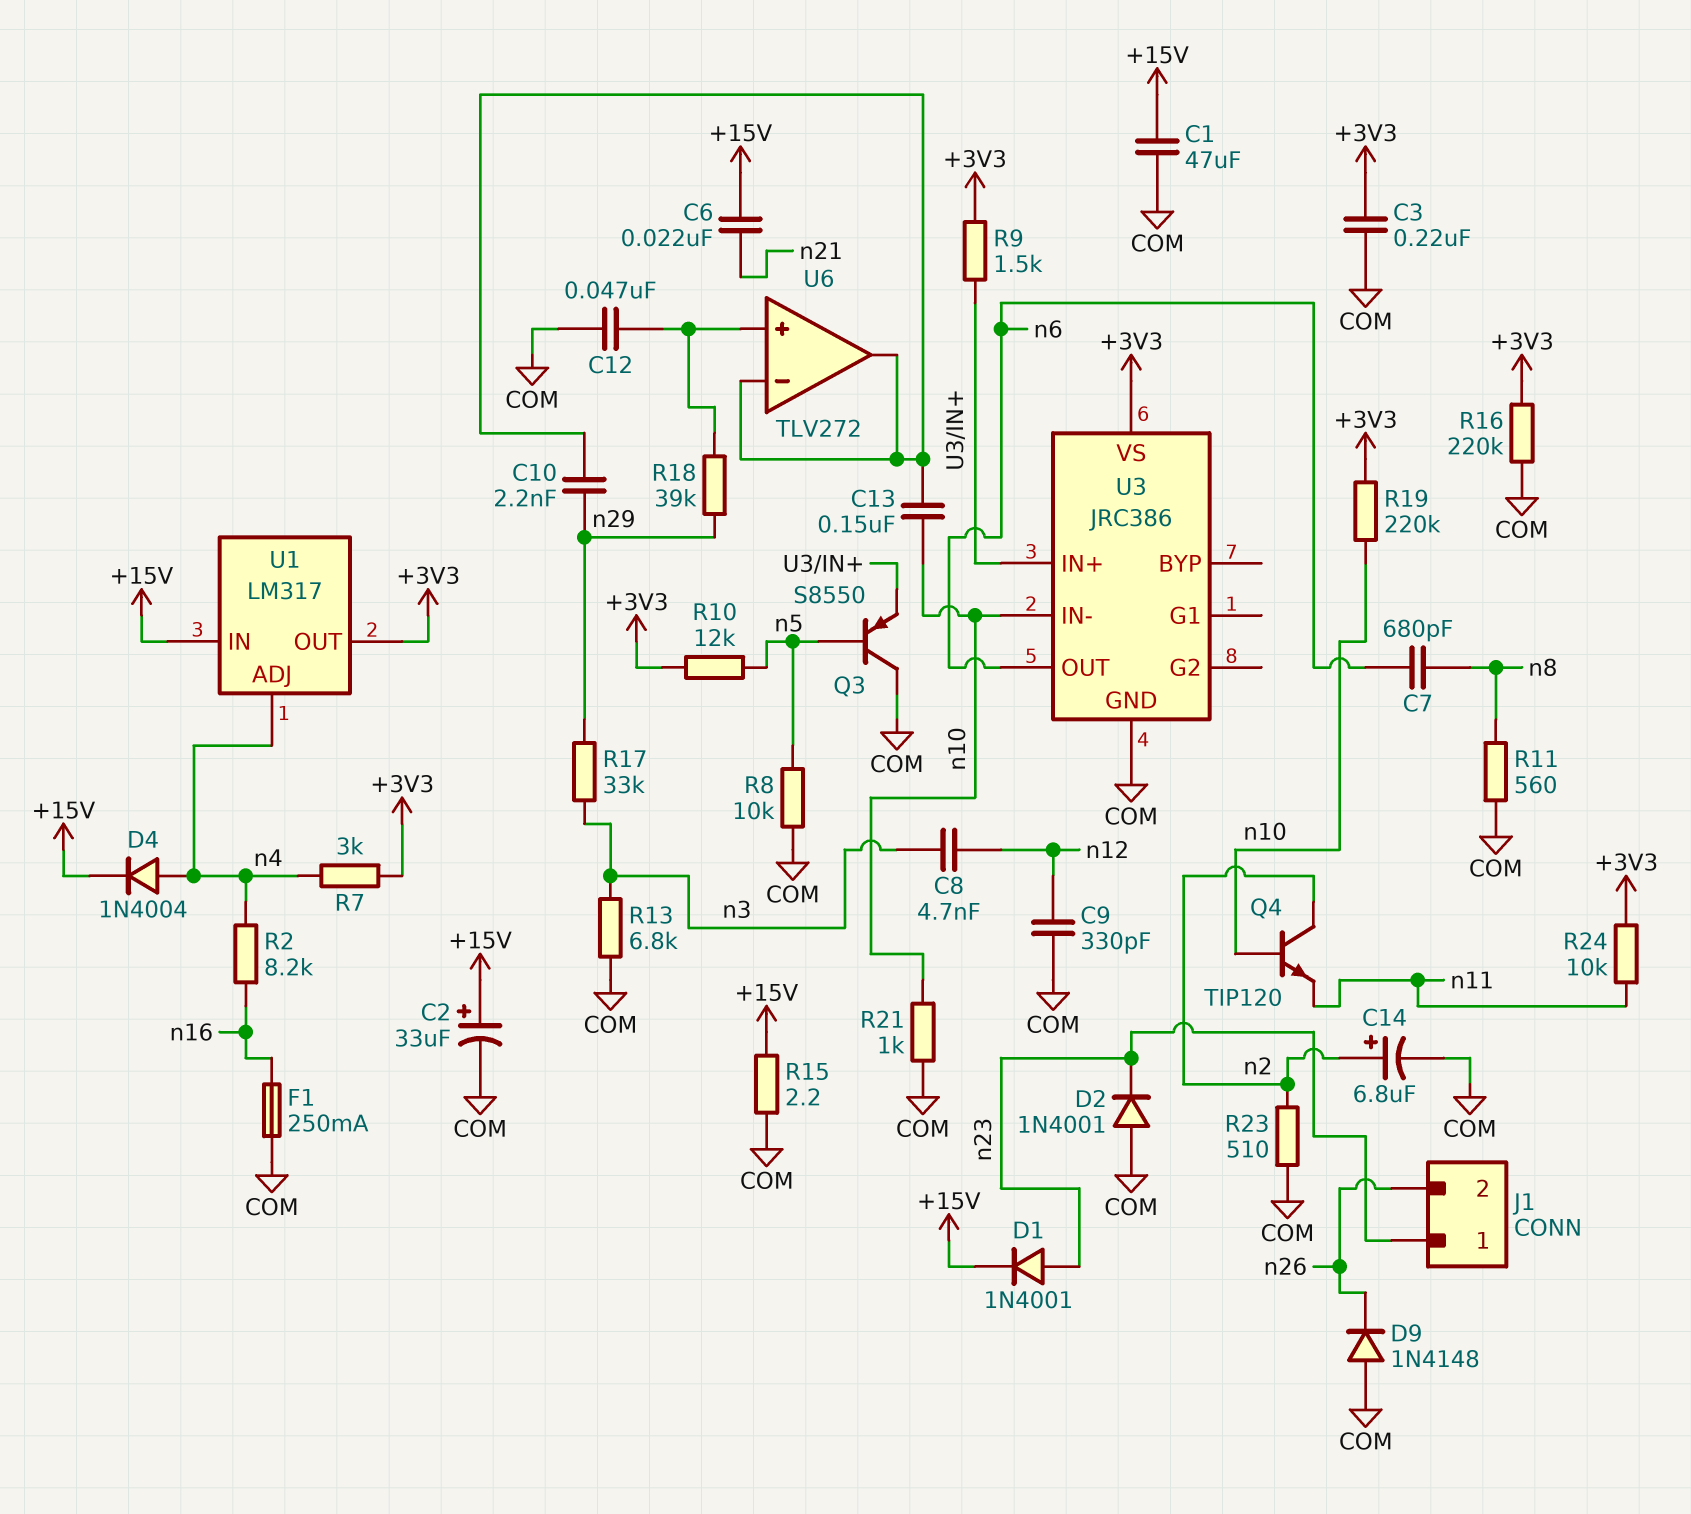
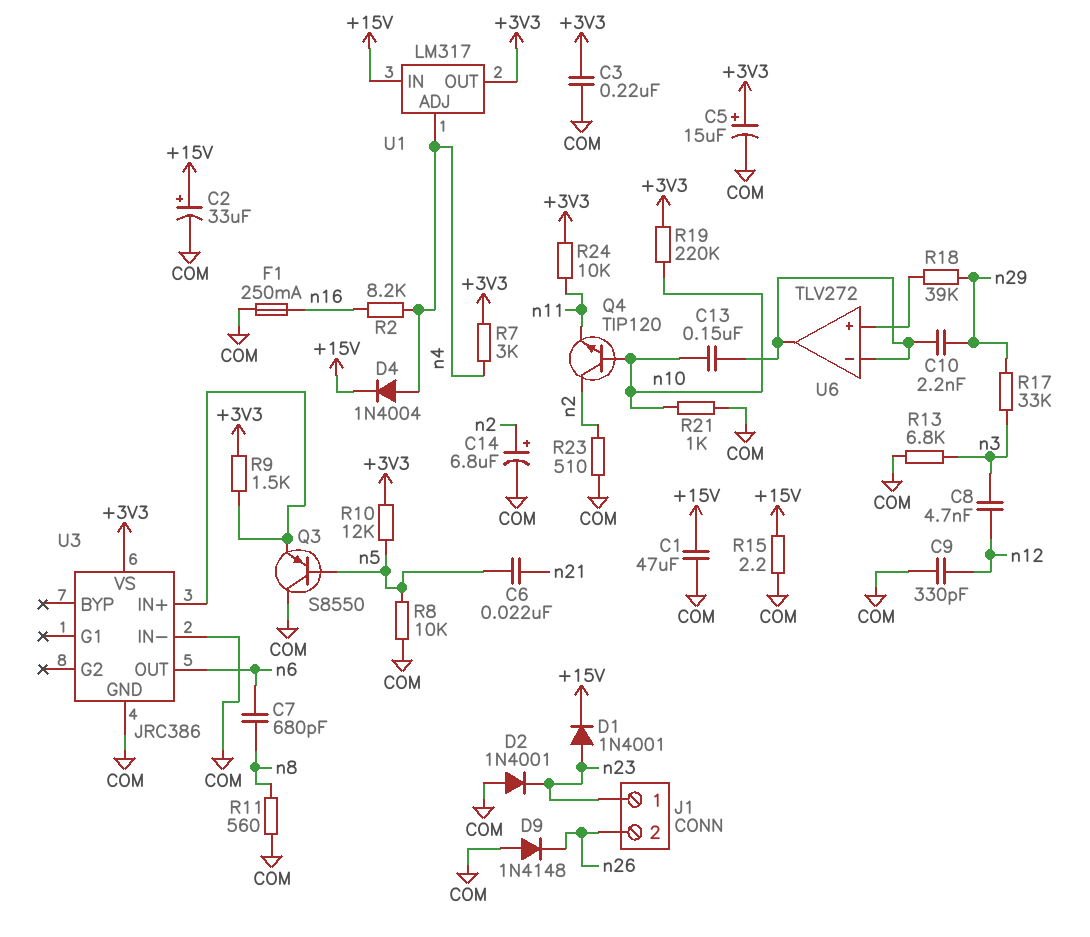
C5: none -> 15uF (plus +3V3, minus COM)
C6: 22nF (+15V, n21) -> 22nF (n5, n21)
C12: 47nF (COM, U6/in+) -> none
R16: 220k (+3V3, COM) -> none
U3 pin IN-: n10 -> COM

